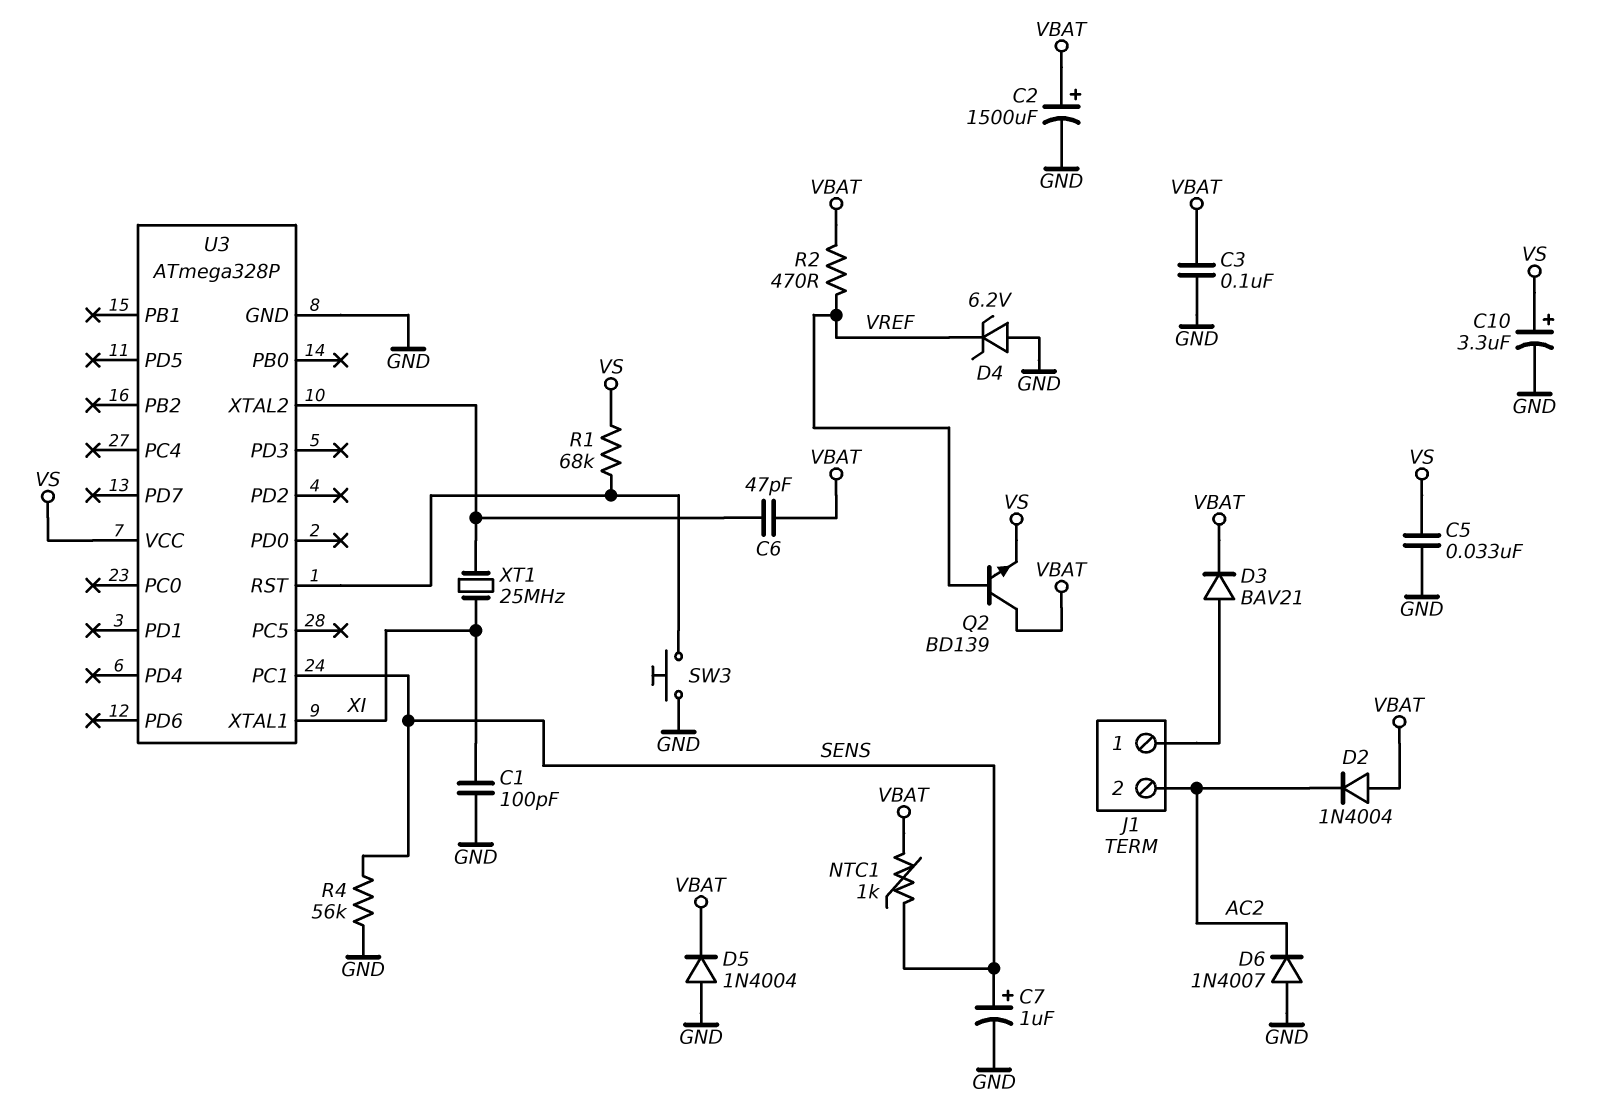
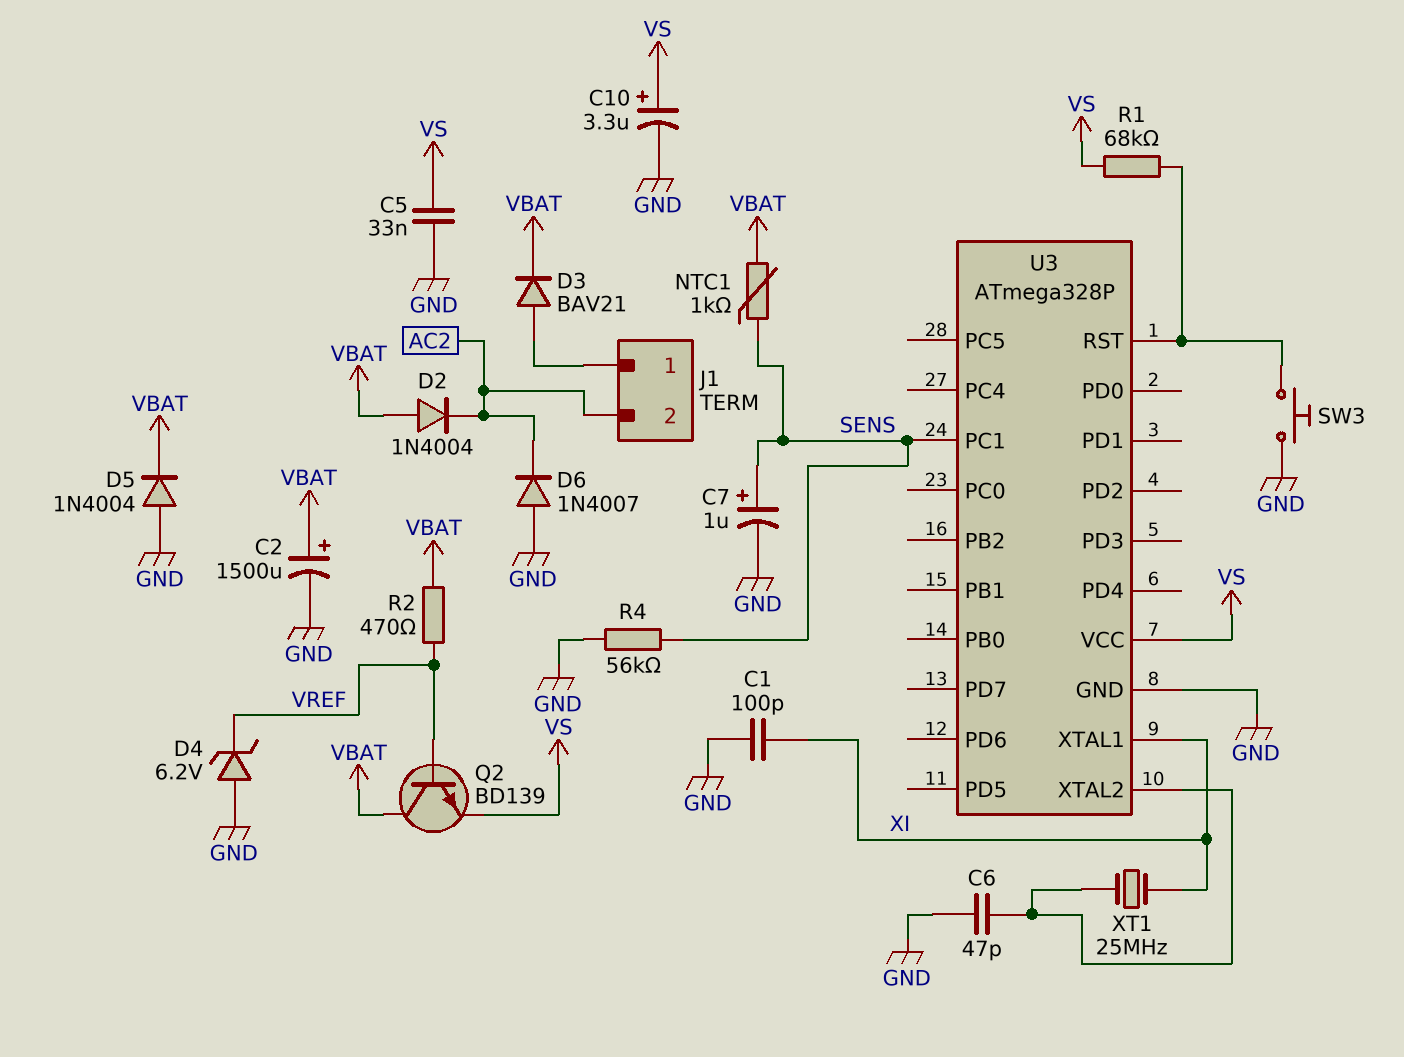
C3: 100nF (GND, VBAT) -> none
C6: 47pF (U3/XTAL2, VBAT) -> 47pF (GND, U3/XTAL2)

